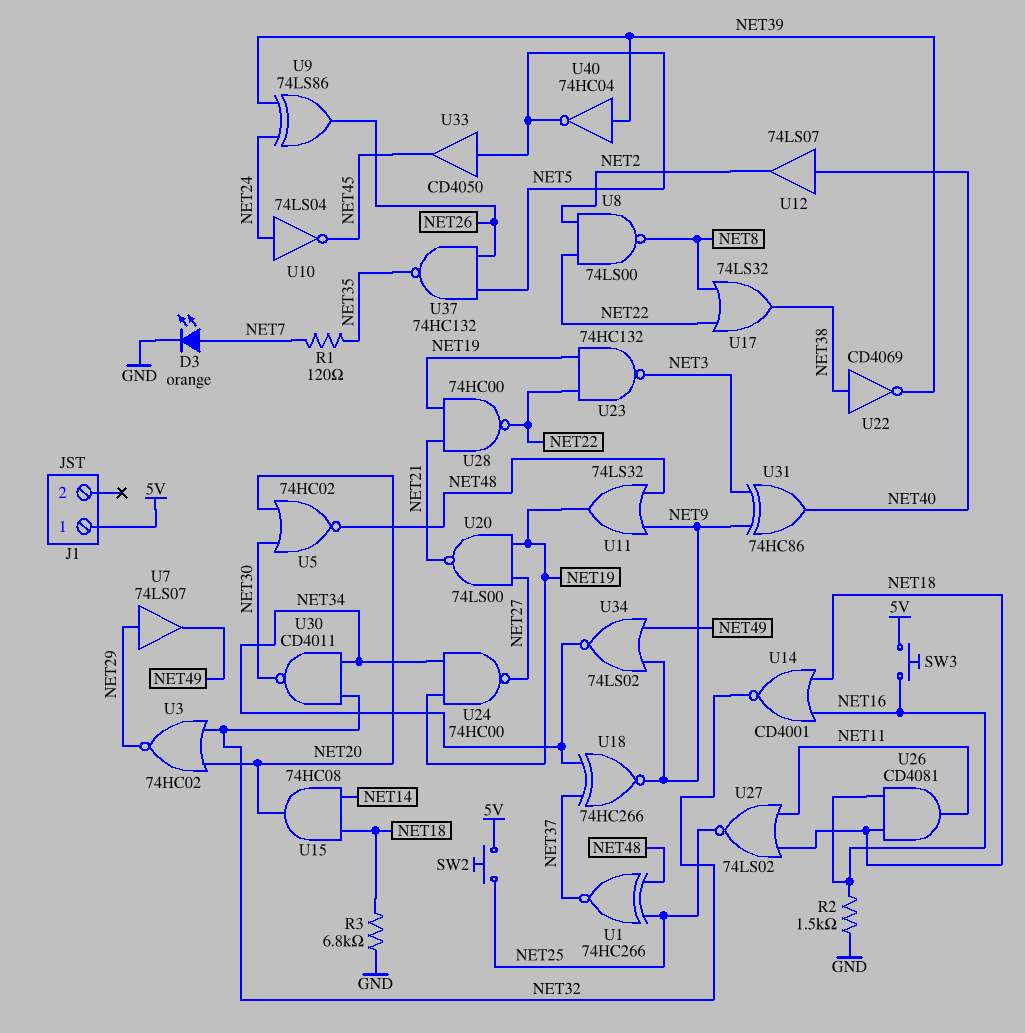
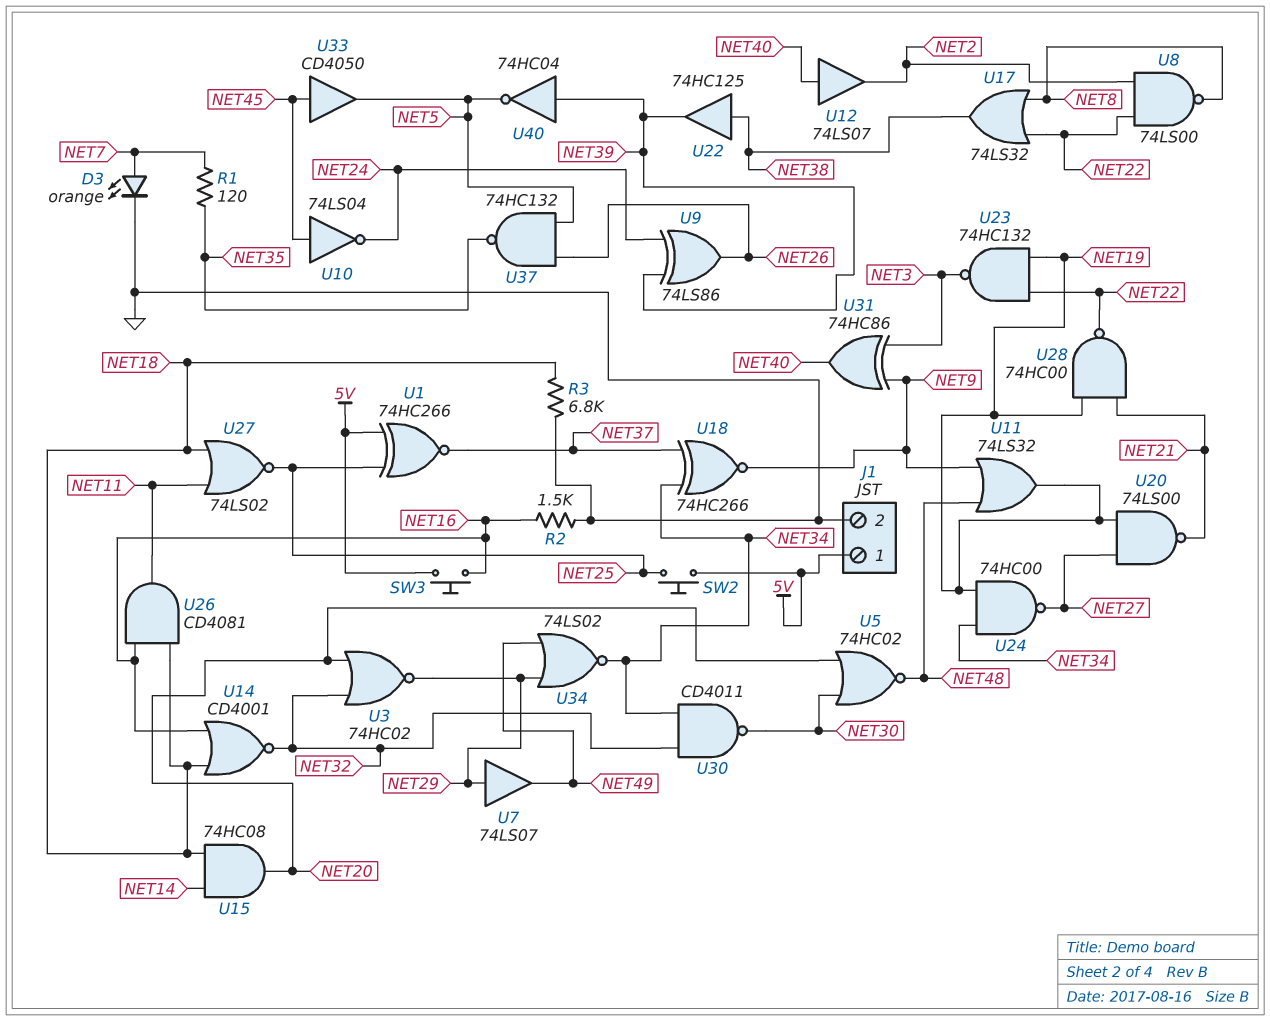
J1 pin 2: none -> GND
U1: XNOR 74HC266 (in NET25, in NET48, out NET37) -> XNOR 74HC266 (in 5V, in NET25, out NET37)
U10: NOT 74LS04 (in NET24, out NET45) -> NOT 74LS04 (in NET45, out NET24)
U22: NOT CD4069 (in NET38, out NET39) -> buffer 74HC125 (in NET38, out NET39)
U33: buffer CD4050 (in NET5, out NET45) -> buffer CD4050 (in NET45, out NET5)
U34: NOR 74LS02 (in NET9, in NET49, out NET34) -> NOR 74LS02 (in NET29, in NET49, out NET34)

